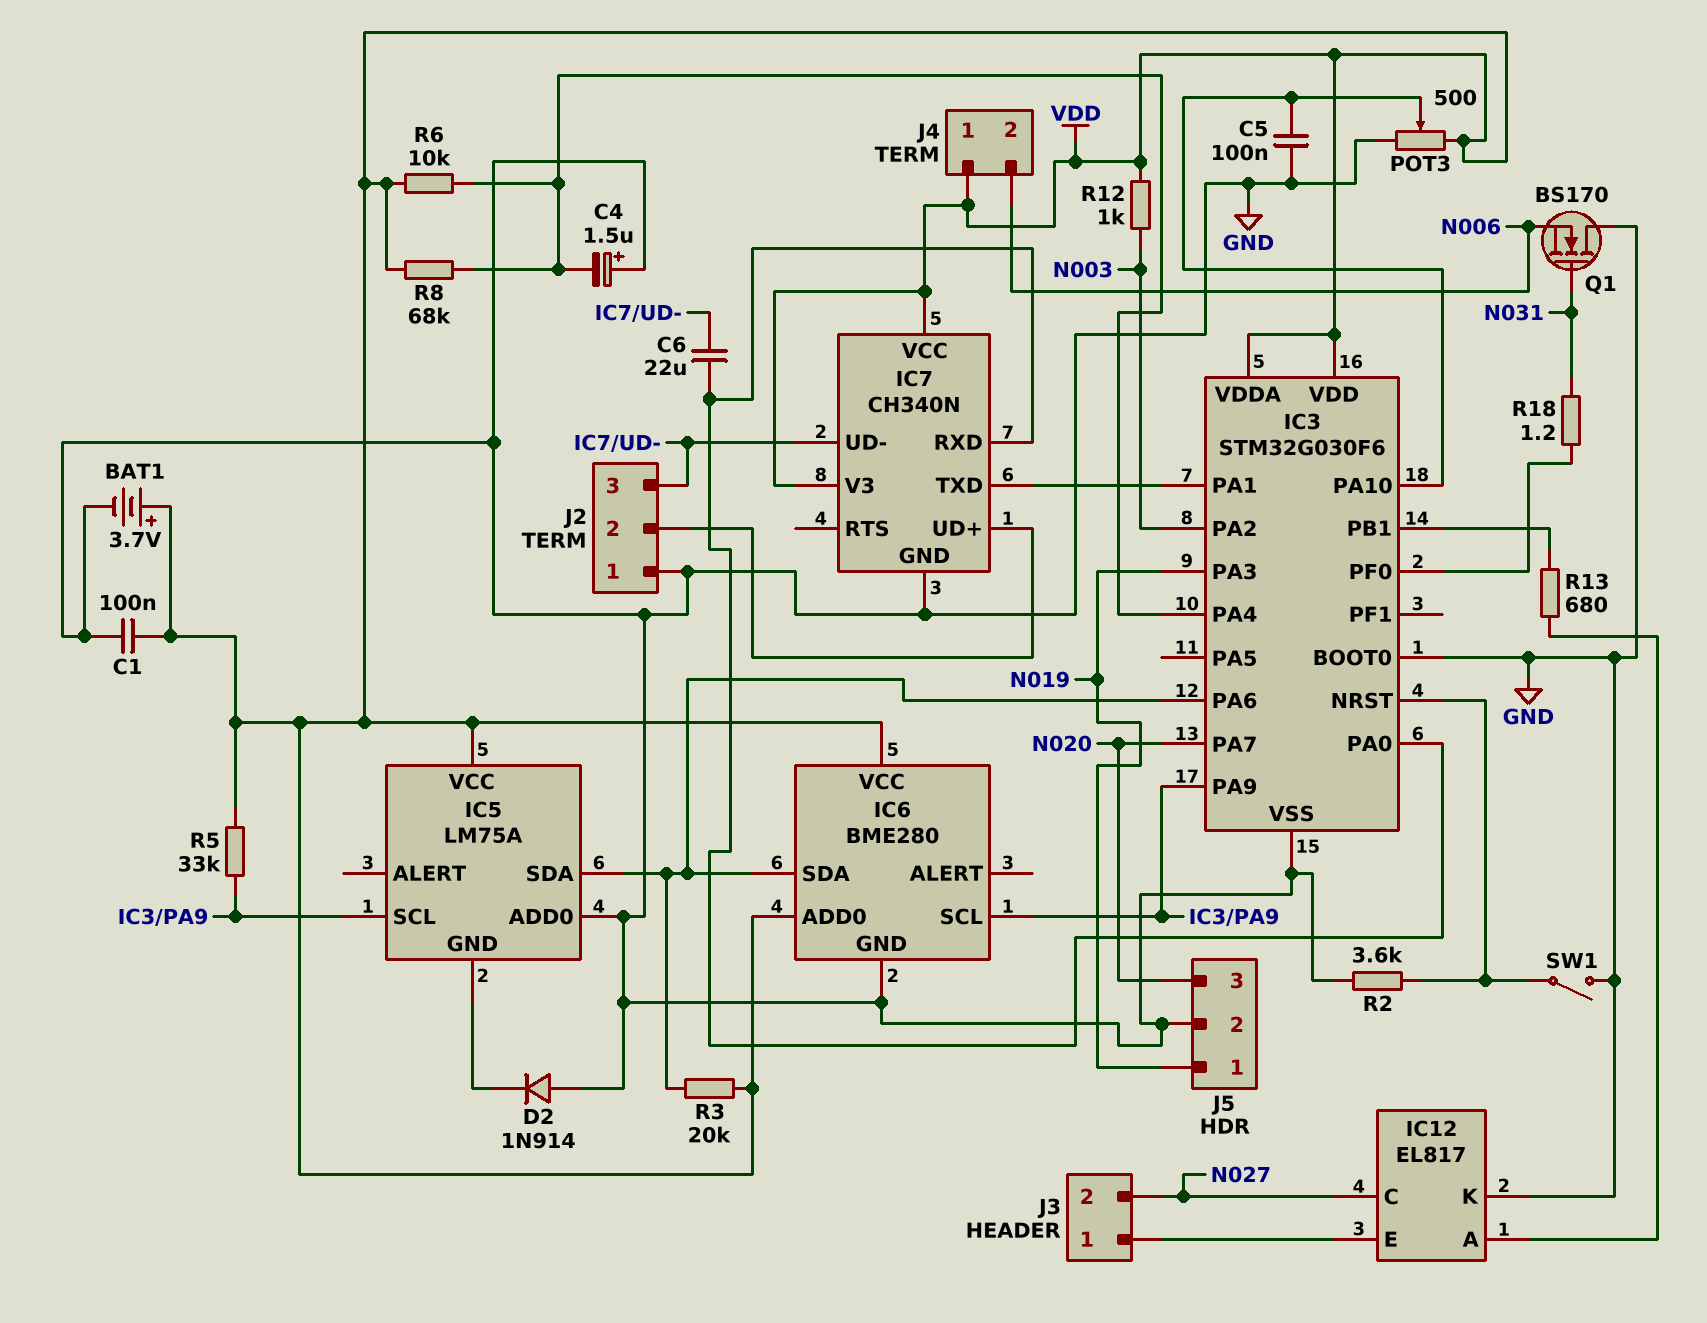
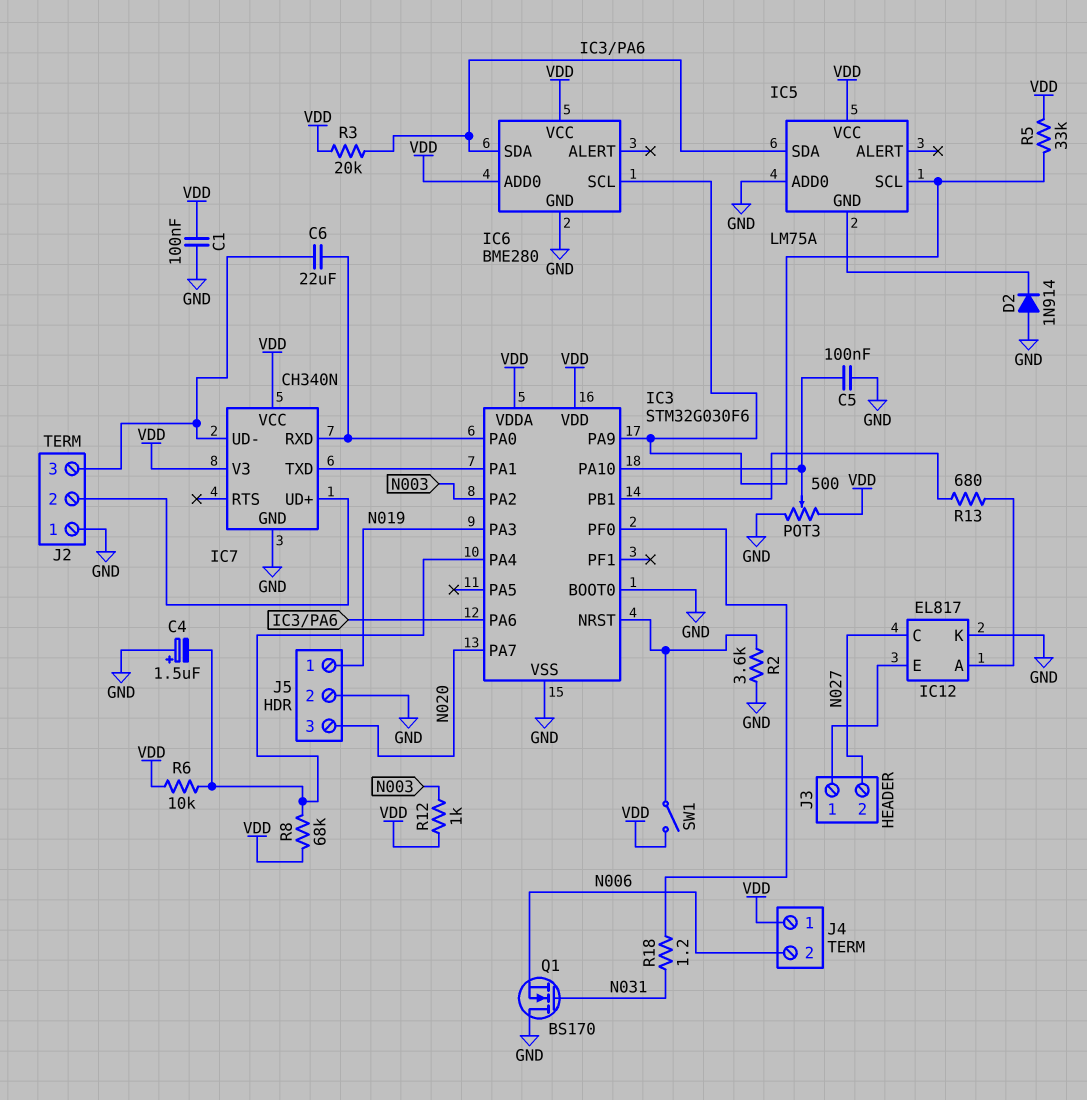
BAT1: 3.7V (plus VDD, minus GND) -> none
SW1: switch (GND, IC3/NRST) -> switch (IC3/NRST, VDD)

